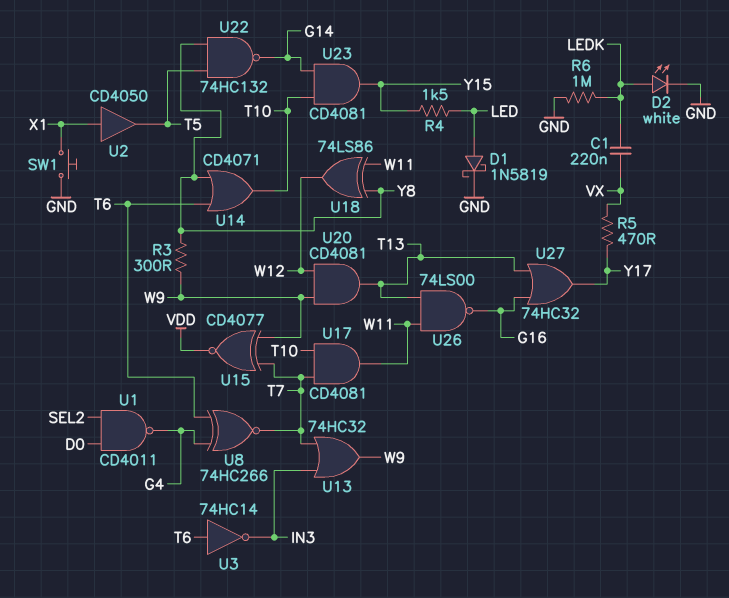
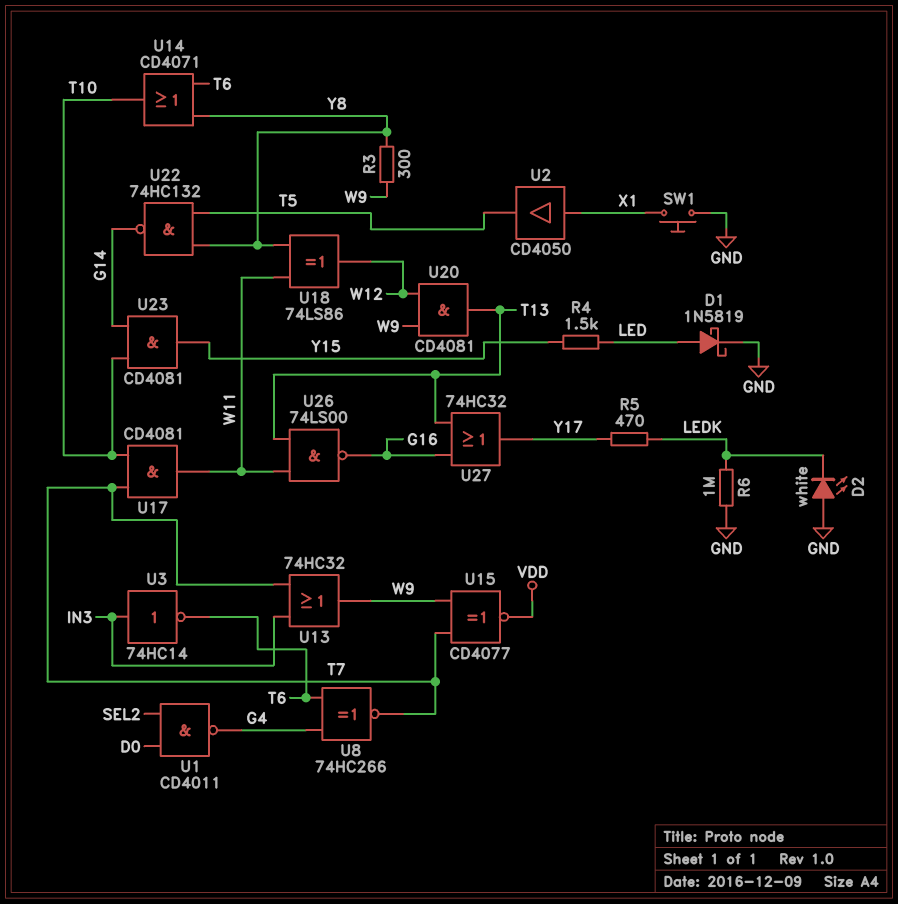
C1: 220nF (LEDK, VX) -> none
D2: LED white (A LEDK, K GND) -> LED white (A GND, K LEDK)
R5: 470 (VX, Y17) -> 470 (LEDK, Y17)
U3: NOT 74HC14 (in T6, out IN3) -> NOT 74HC14 (in IN3, out T6)

